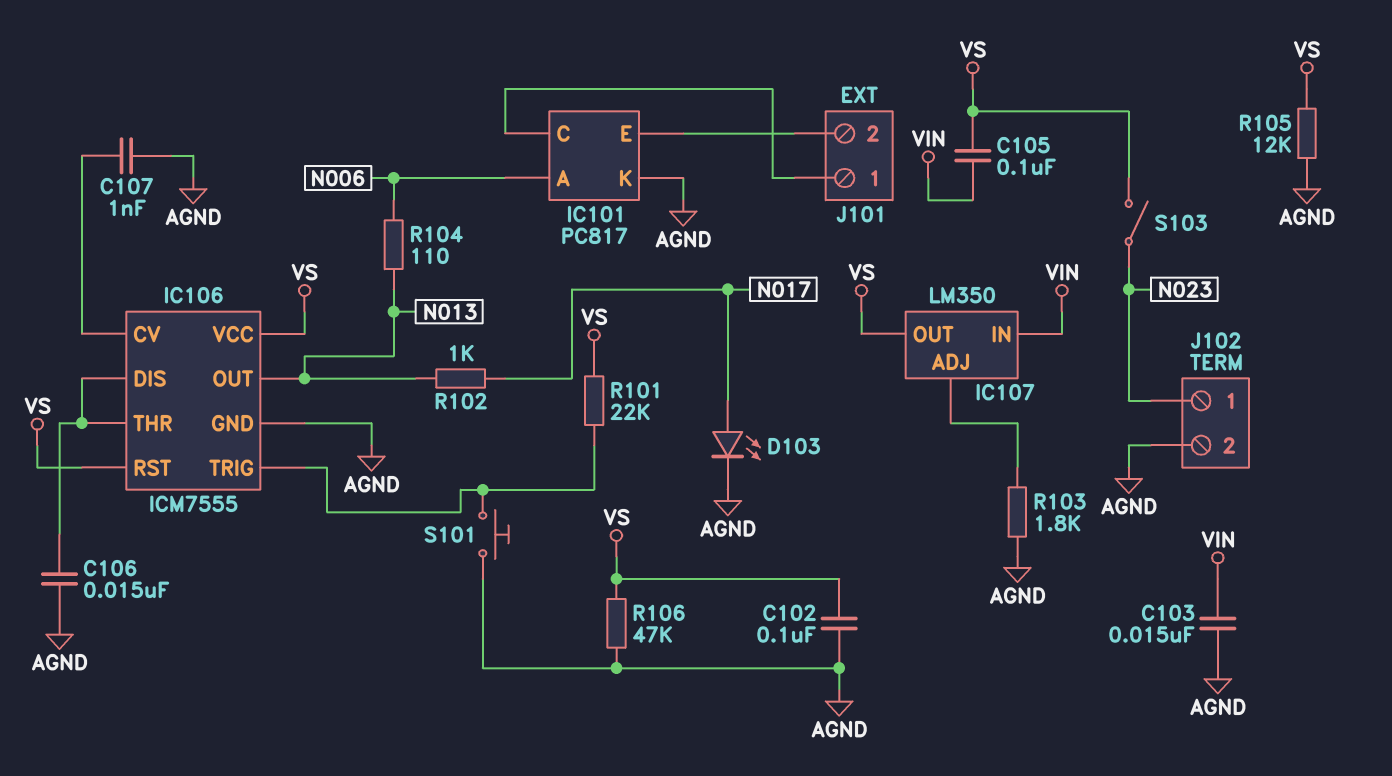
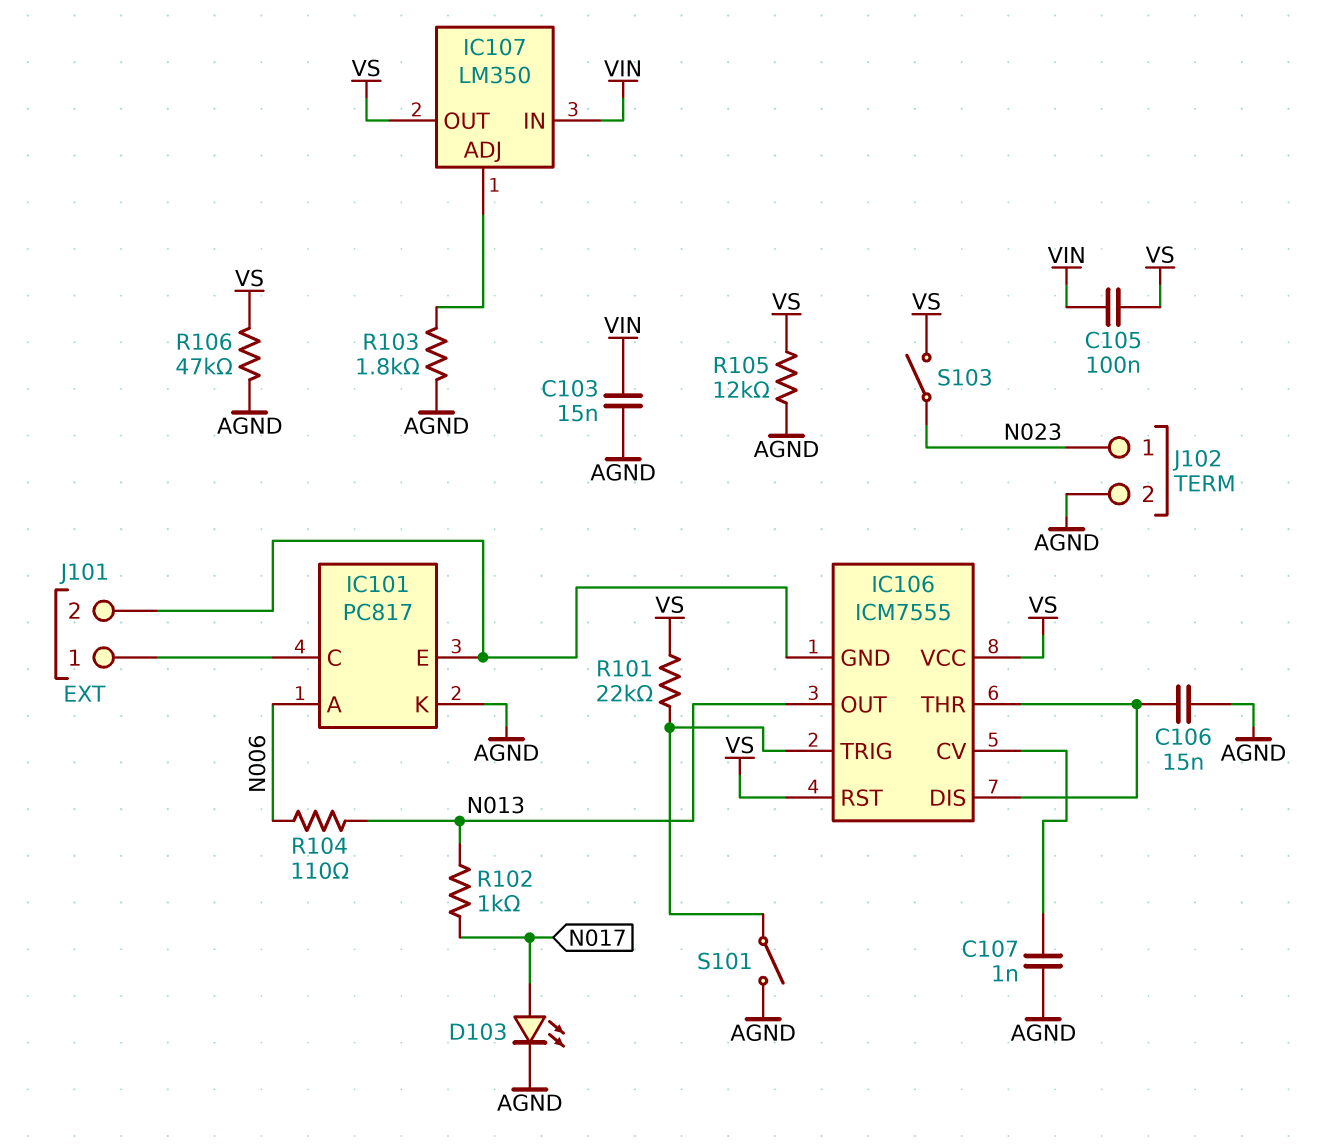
C102: 100nF (AGND, VS) -> none
IC106 pin GND: AGND -> IC101/E
S101: button (AGND, IC106/TRIG) -> switch (AGND, IC106/TRIG)

